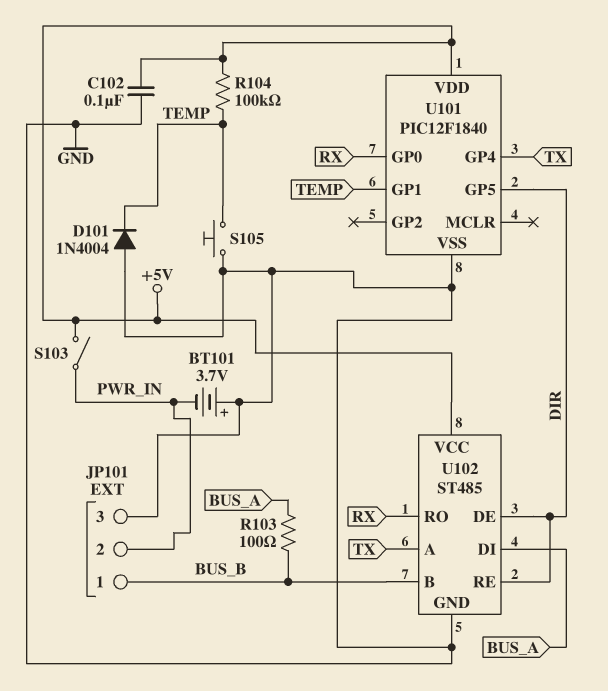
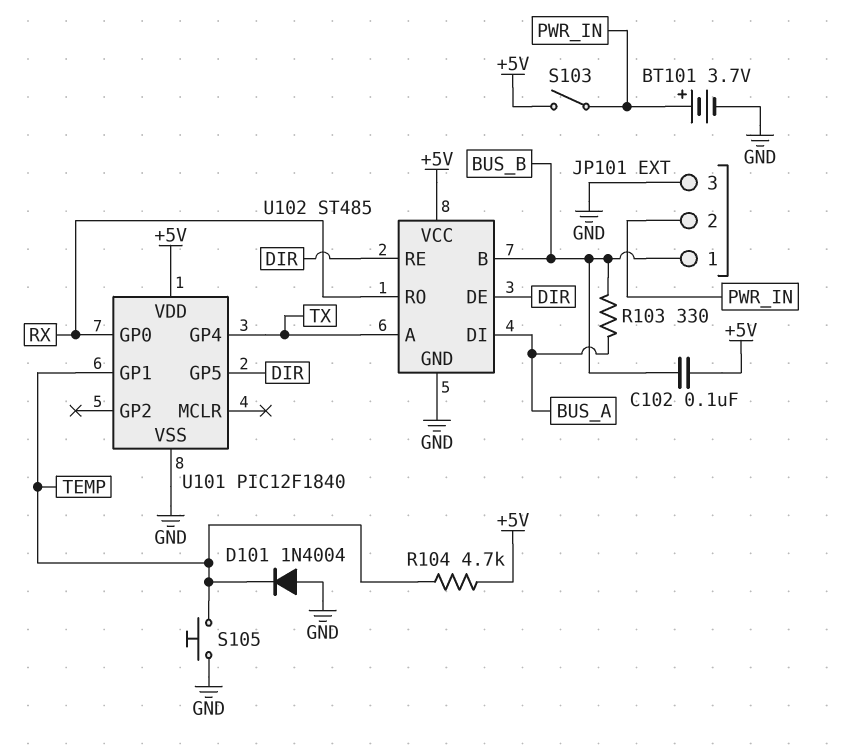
BT101: 3.7V (plus GND, minus PWR_IN) -> 3.7V (plus PWR_IN, minus GND)
C102: 100nF (+5V, GND) -> 100nF (+5V, BUS_B)
R103: 100 (BUS_A, BUS_B) -> 330 (BUS_A, BUS_B)
R104: 100k (+5V, TEMP) -> 4.7k (+5V, TEMP)

